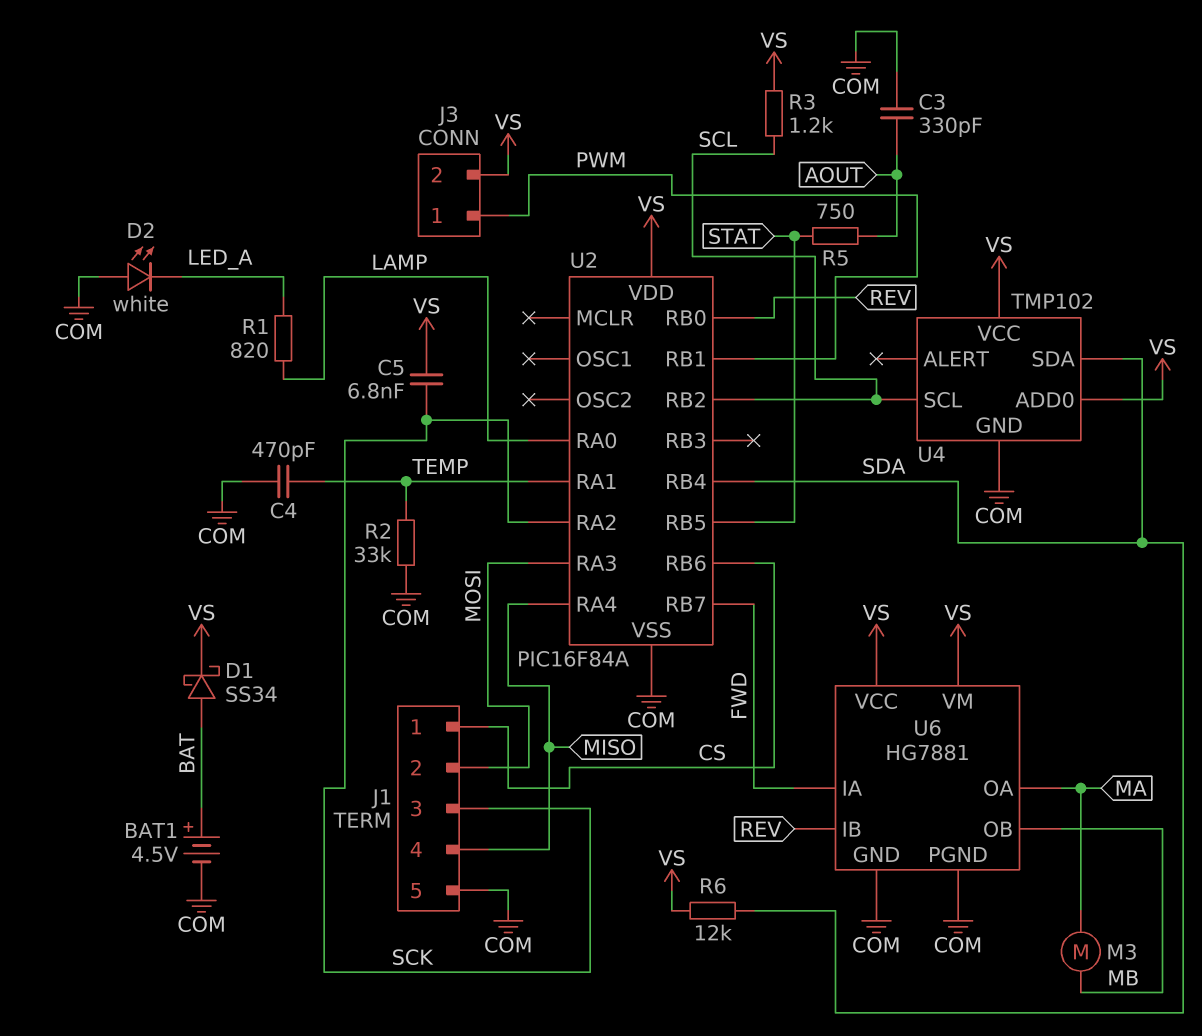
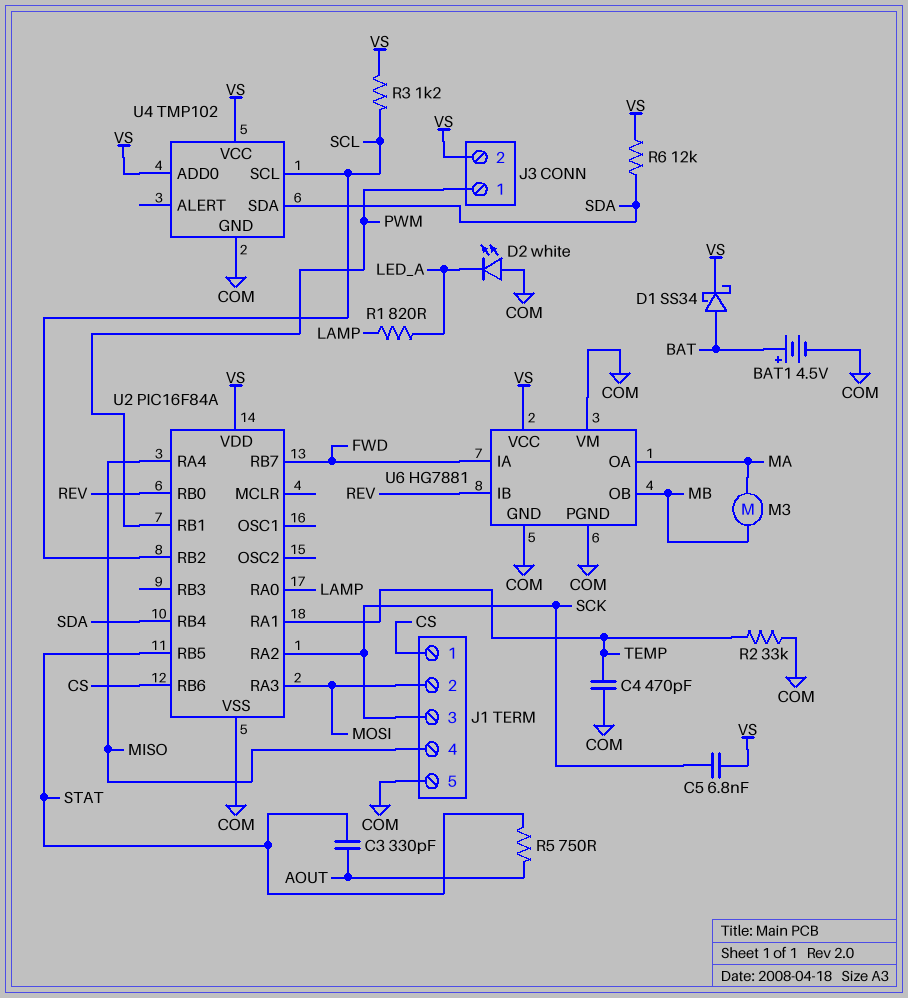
C3: 330pF (AOUT, COM) -> 330pF (AOUT, STAT)
U6 pin VM: VS -> COM

